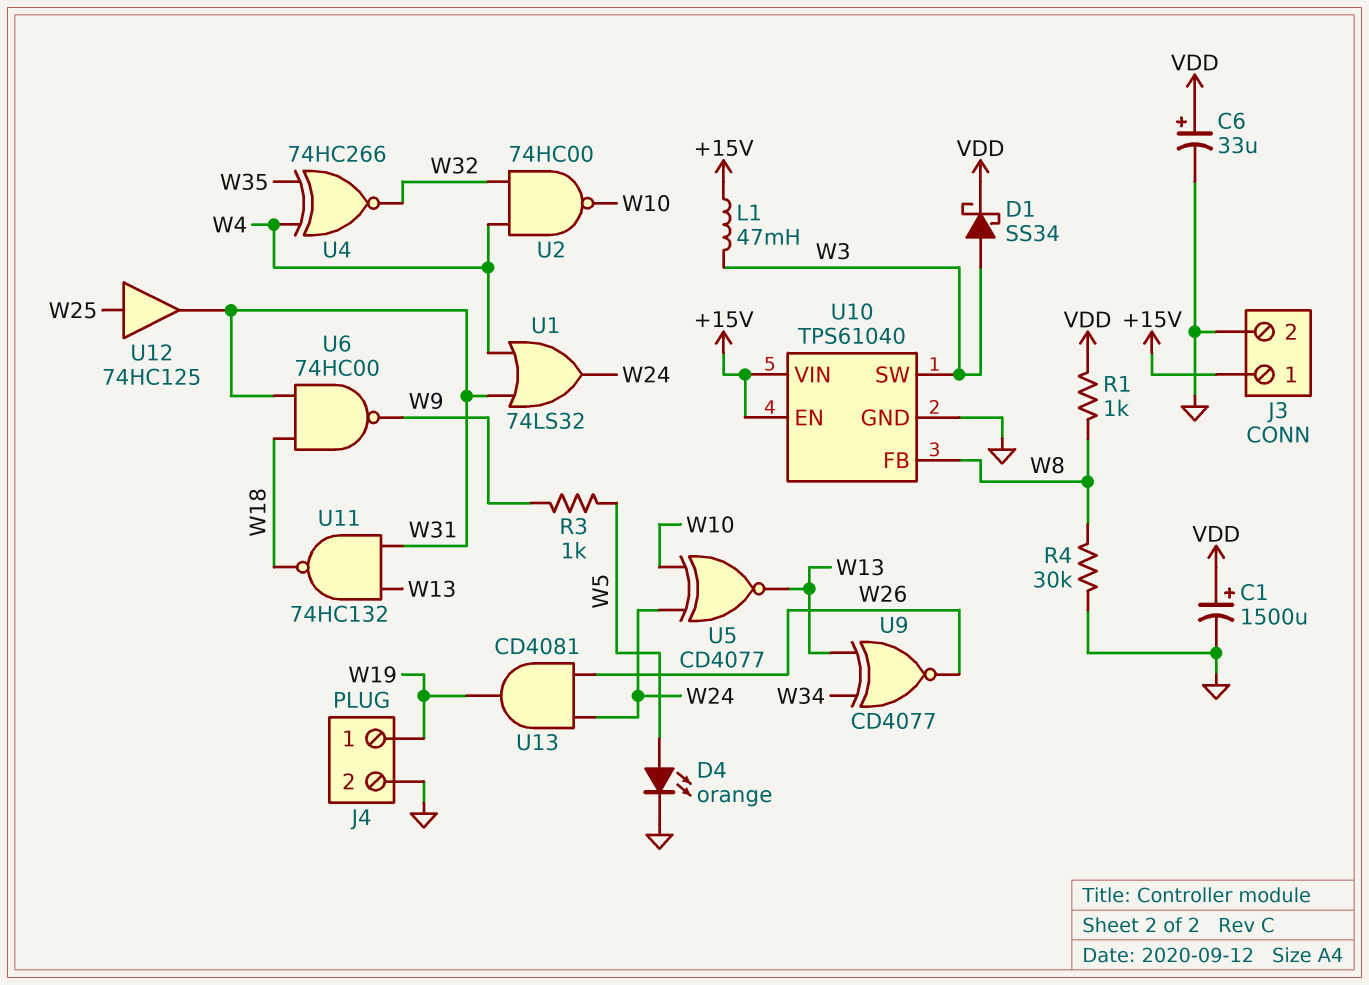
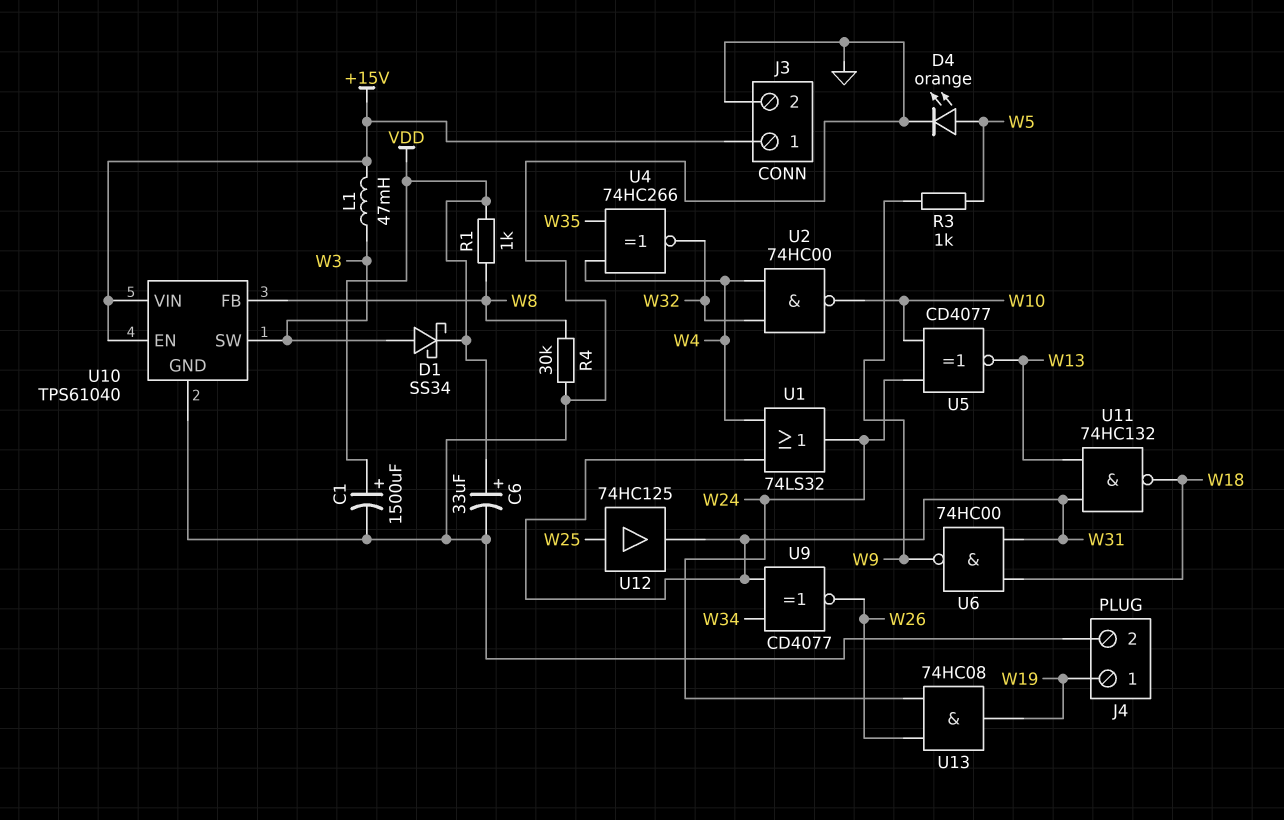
U9: XNOR CD4077 (in W13, in W34, out W26) -> XNOR CD4077 (in W31, in W34, out W26)
U13: AND CD4081 (in W24, in W26, out W19) -> AND 74HC08 (in W24, in W26, out W19)

